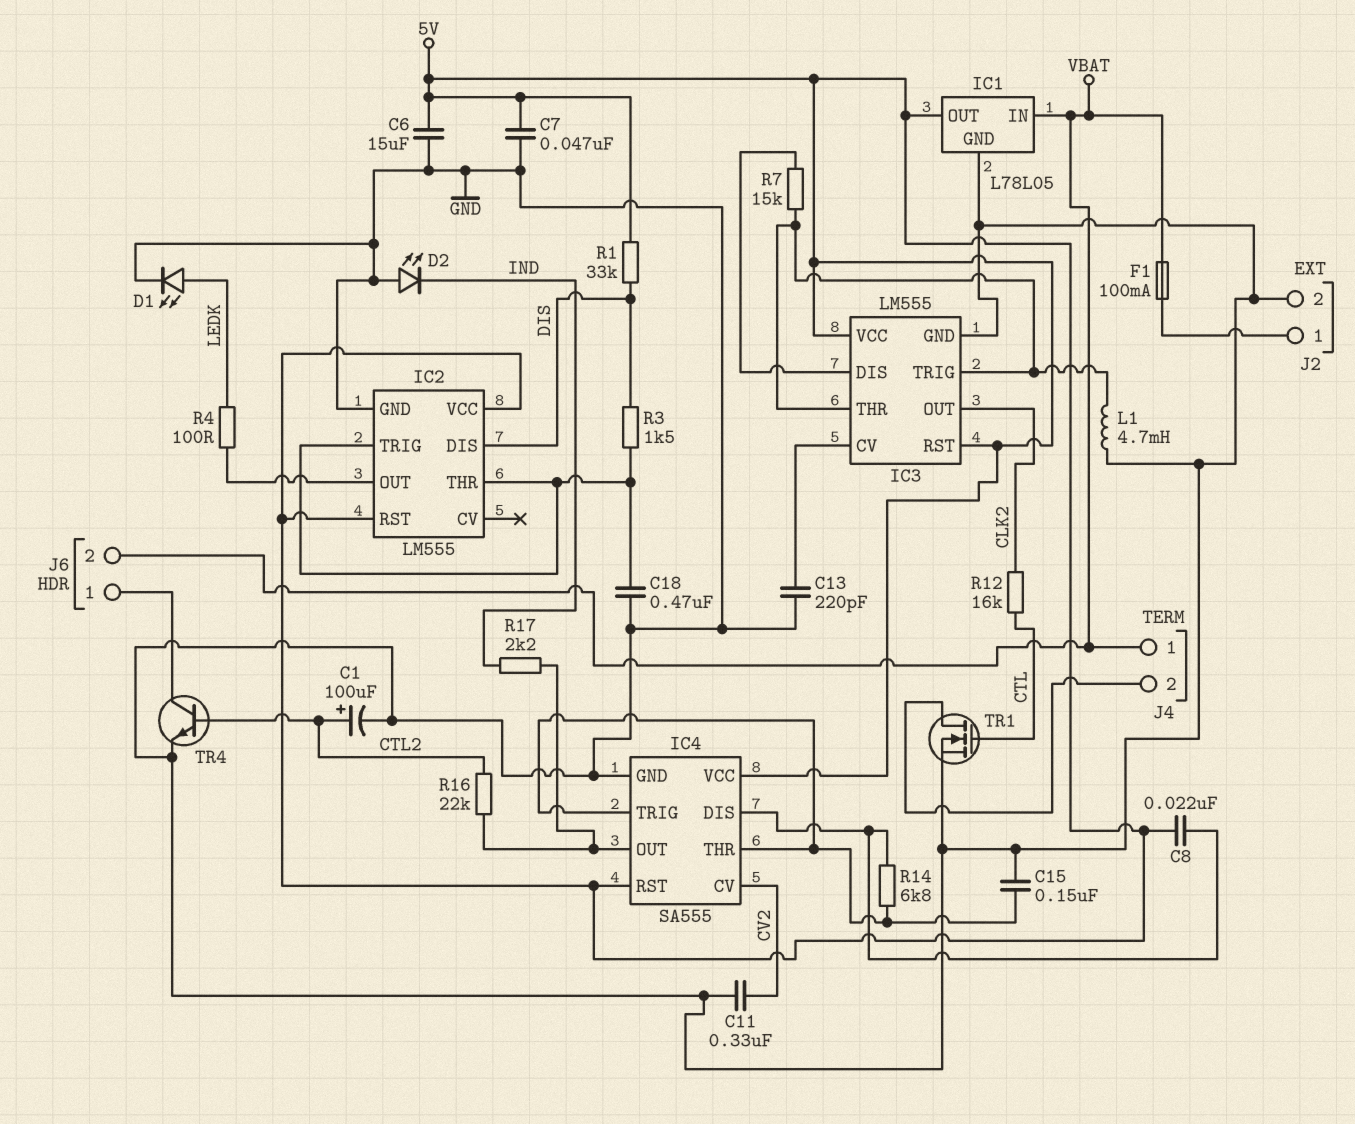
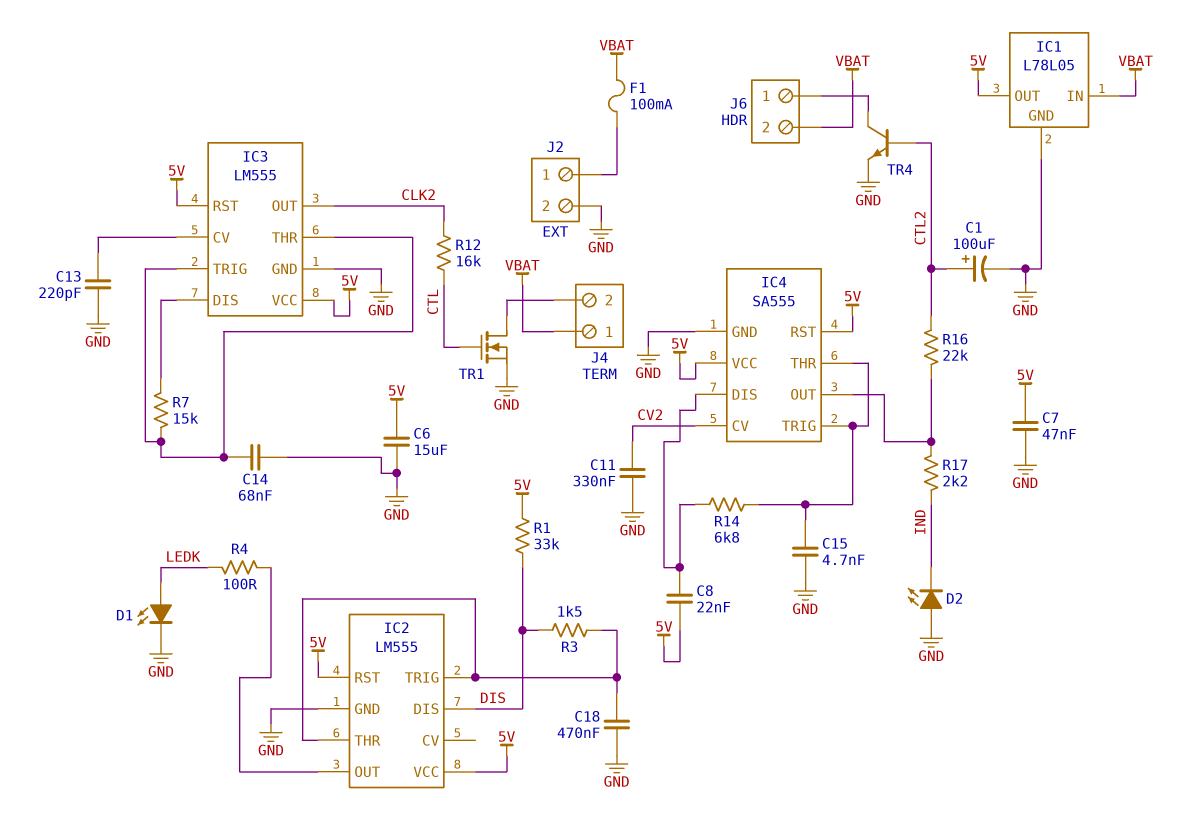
C14: none -> 68nF (GND, IC3/THR)
C15: 150nF (GND, IC4/THR) -> 4.7nF (GND, IC4/THR)
L1: 4.7mH (GND, IC3/THR) -> none

